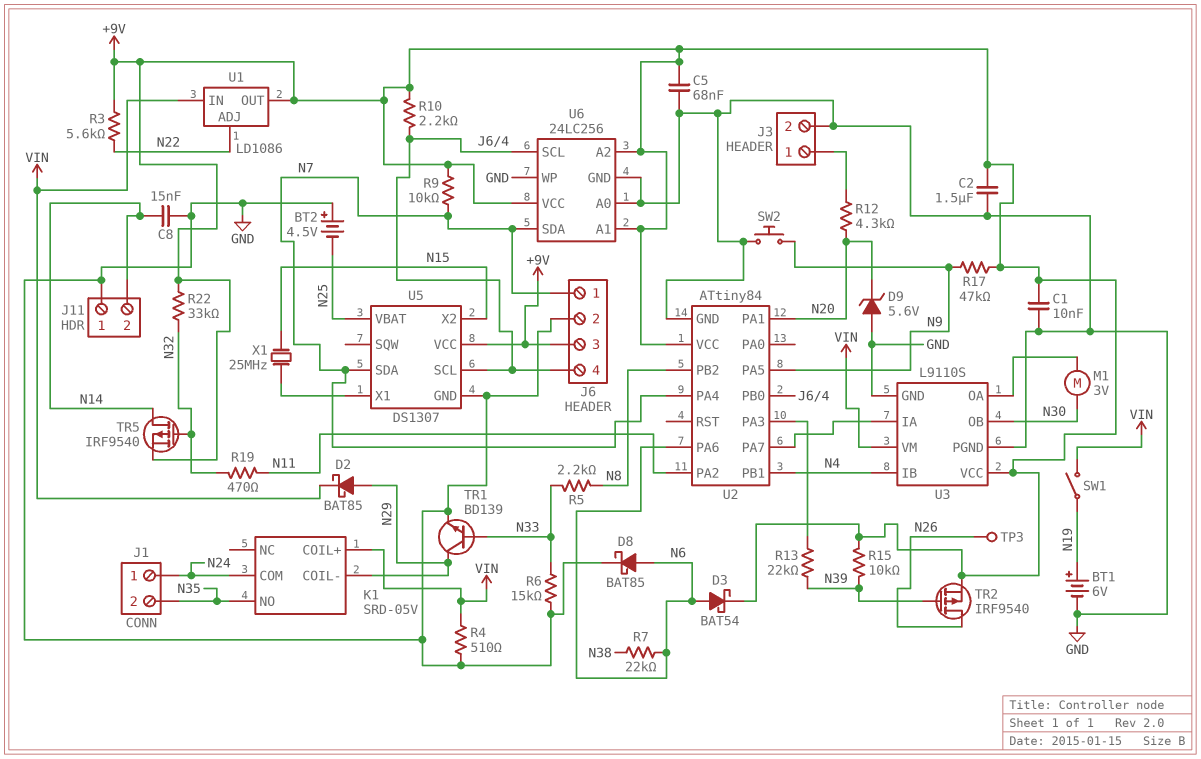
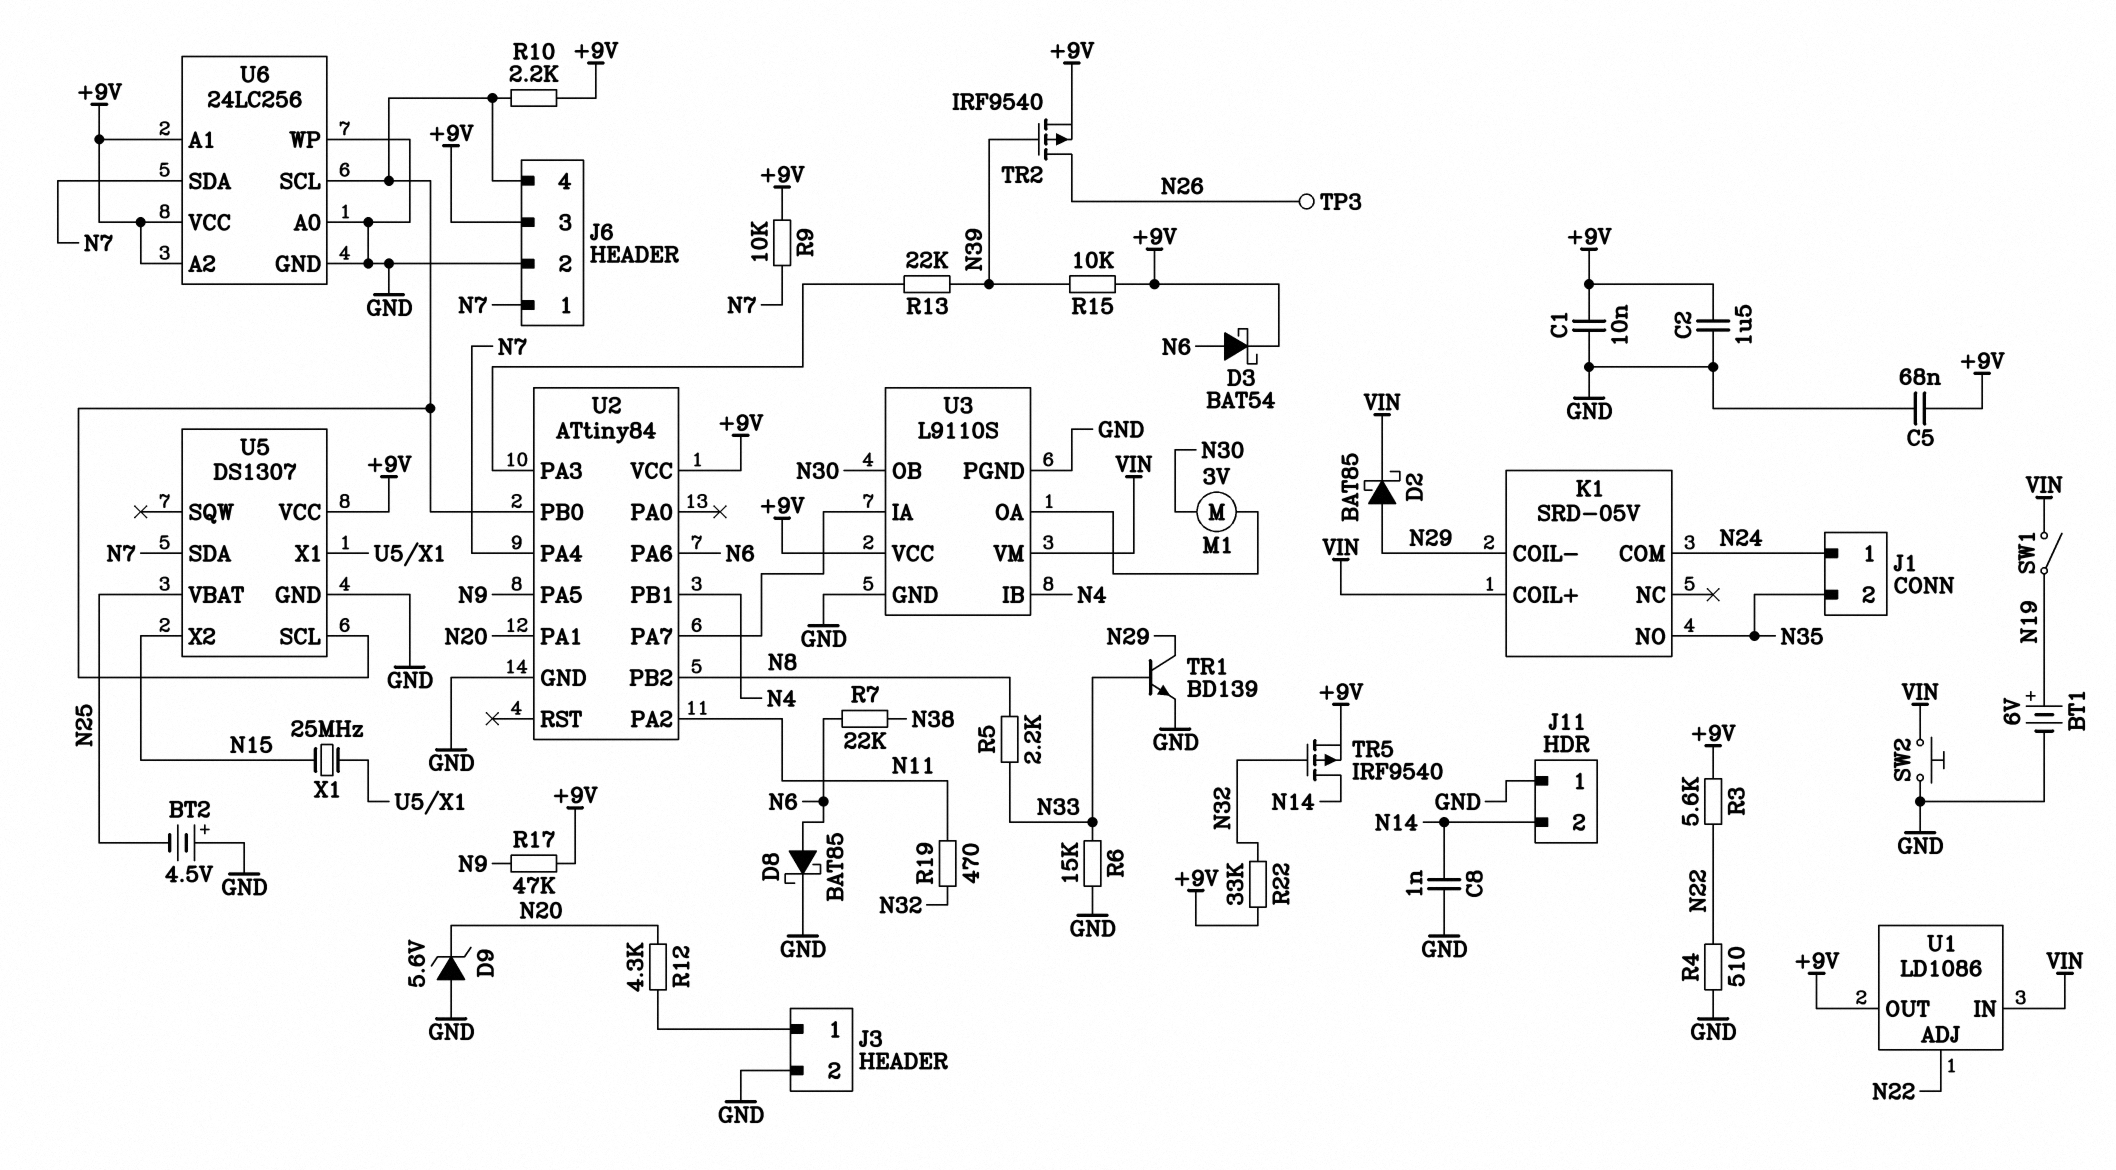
C8: 15nF (GND, N14) -> 1nF (GND, N14)
R4: 510 (GND, VIN) -> 510 (GND, N22)
SW2: button (GND, N9) -> button (GND, VIN)

